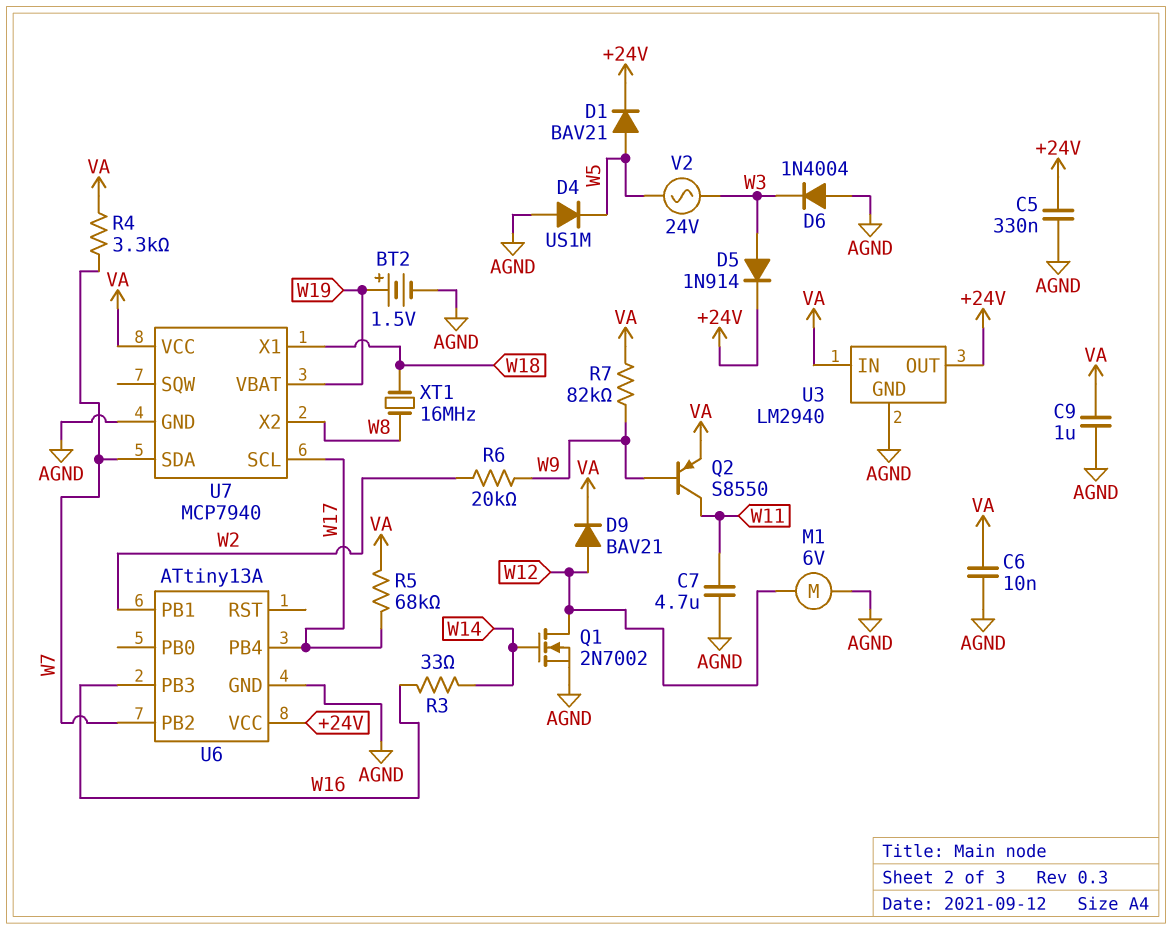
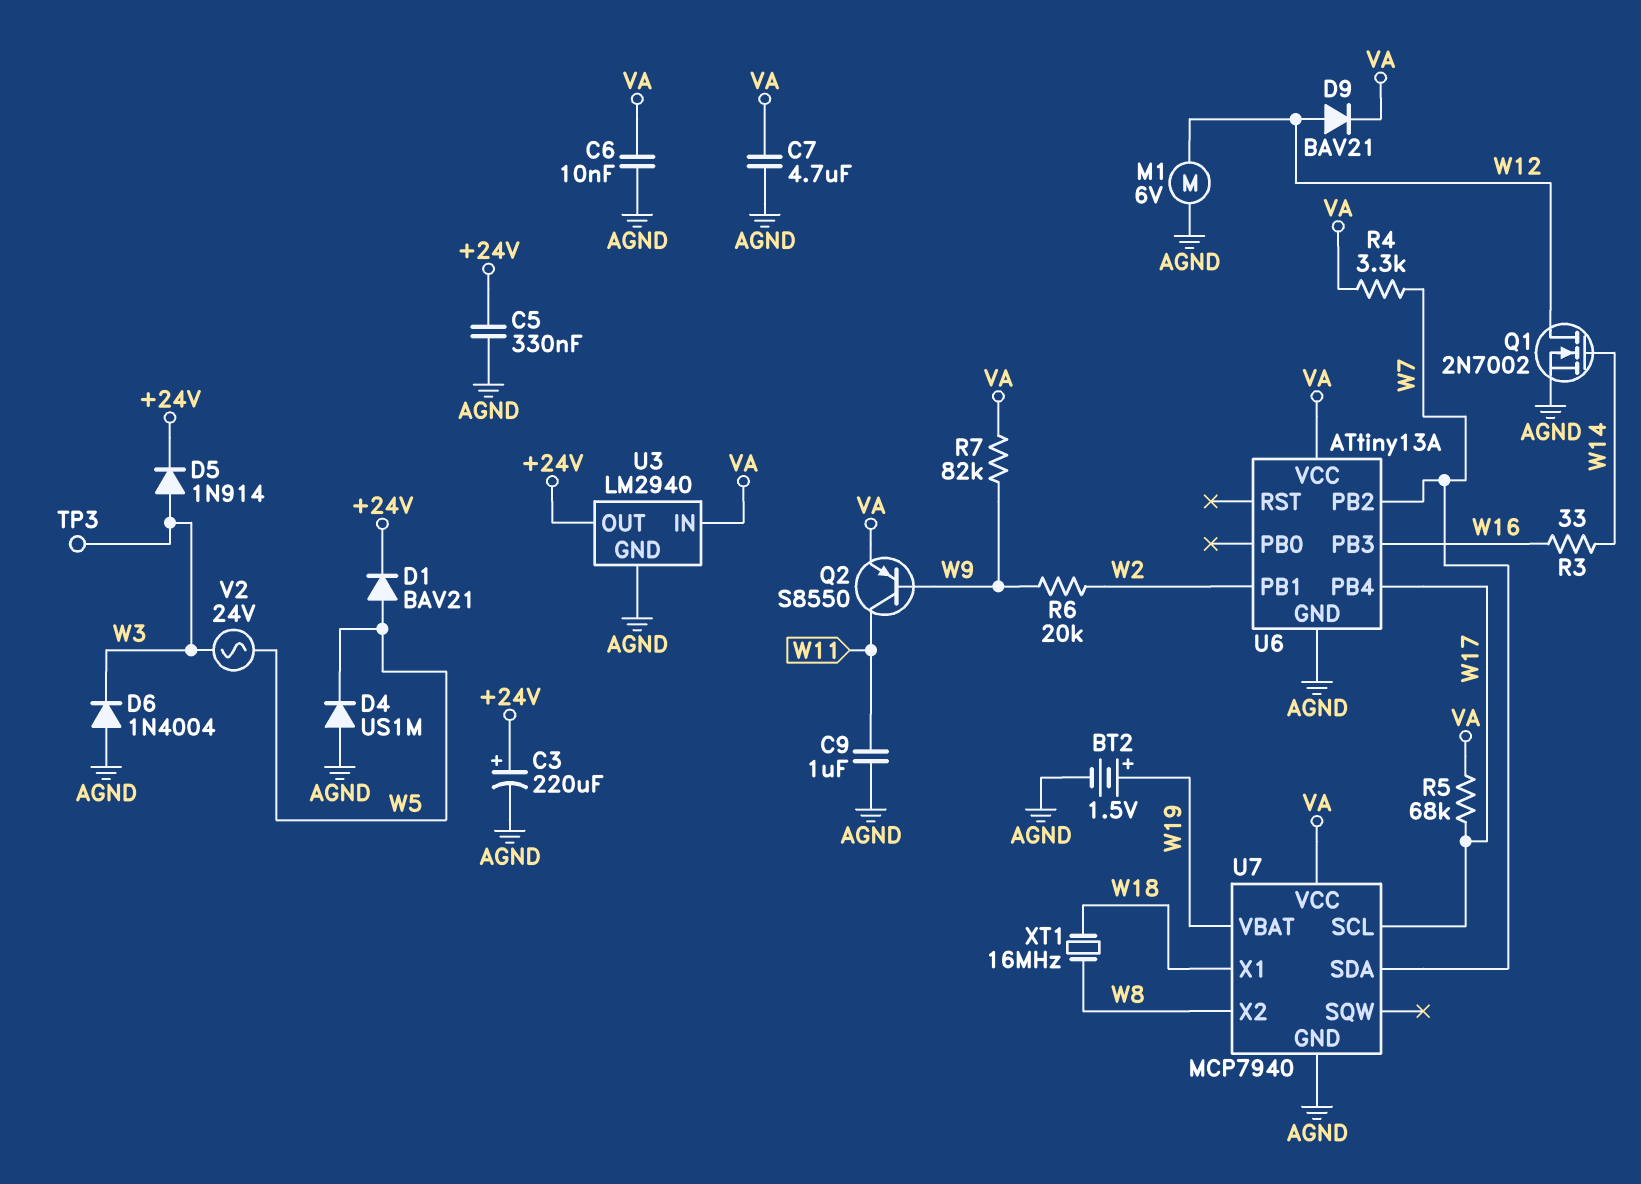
C3: none -> 220uF (plus +24V, minus AGND)
C7: 4.7uF (AGND, W11) -> 4.7uF (AGND, VA)
C9: 1uF (AGND, VA) -> 1uF (AGND, W11)
TP3: none -> test point (W3)
U6 pin VCC: +24V -> VA

